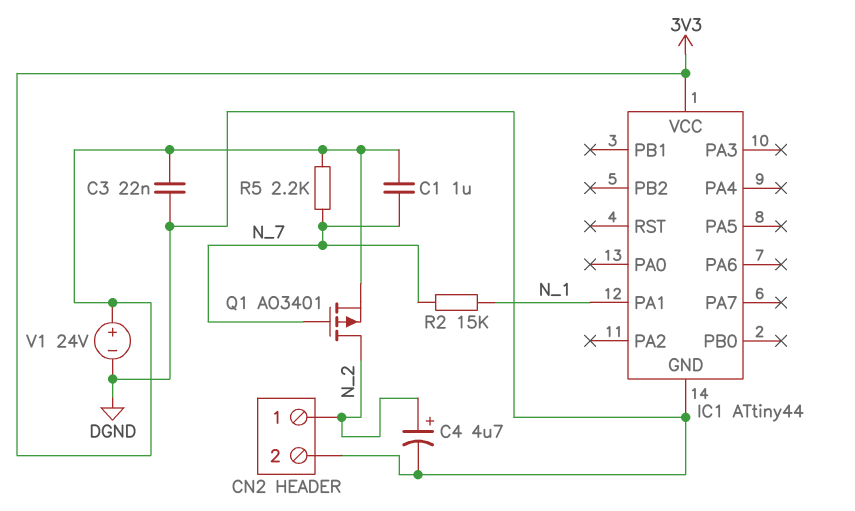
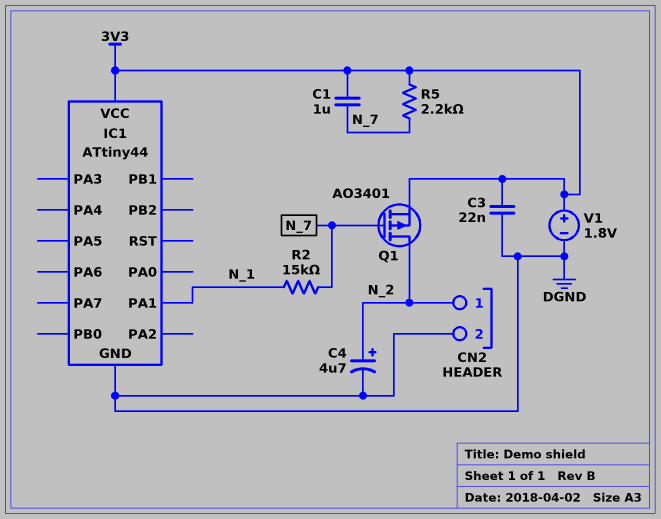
V1: 24V (plus 3V3, minus DGND) -> 1.8V (plus 3V3, minus DGND)

